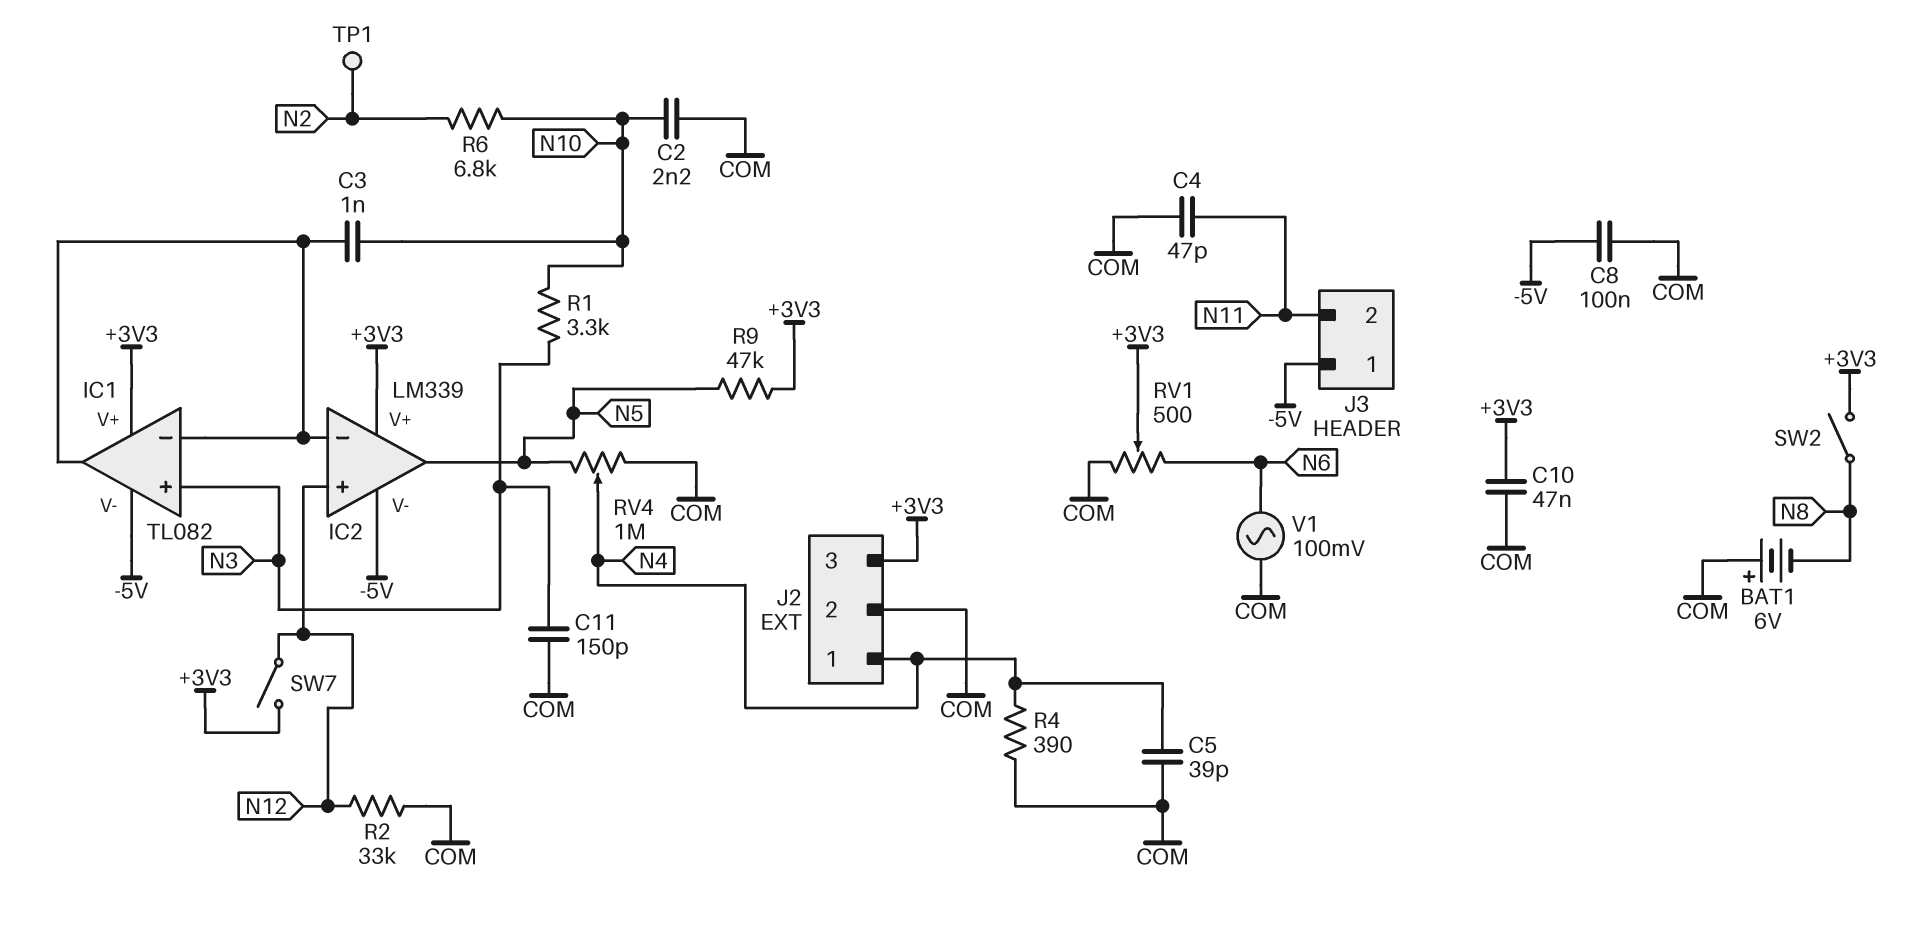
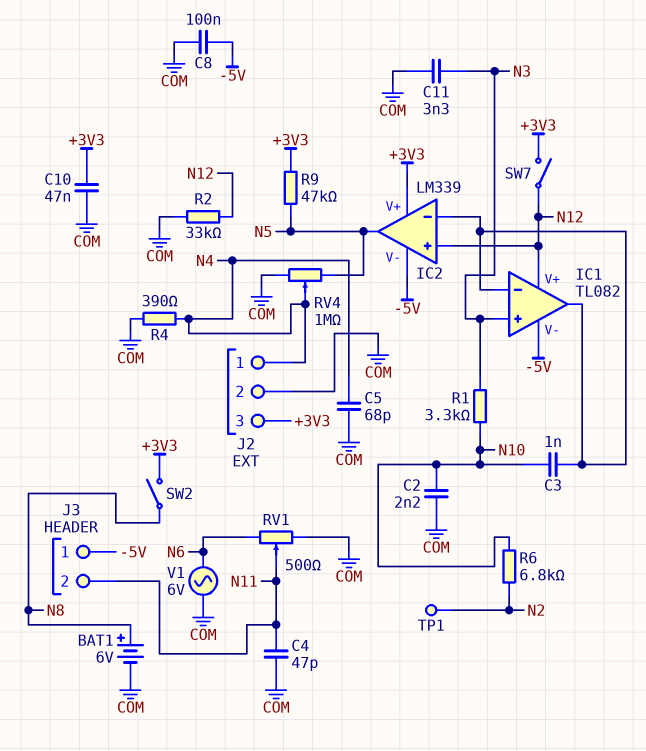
BAT1: 6V (plus COM, minus N8) -> 6V (plus N8, minus COM)
C5: 39pF (COM, N4) -> 68pF (COM, N4)
C11: 150pF (COM, N3) -> 3.3nF (COM, N3)
IC1 pin V+: +3V3 -> N12
RV1: 500 (COM, N6, wiper +3V3) -> 500 (COM, N6, wiper N11)
V1: AC 100mV (COM, N6) -> AC 6V (COM, N6)

